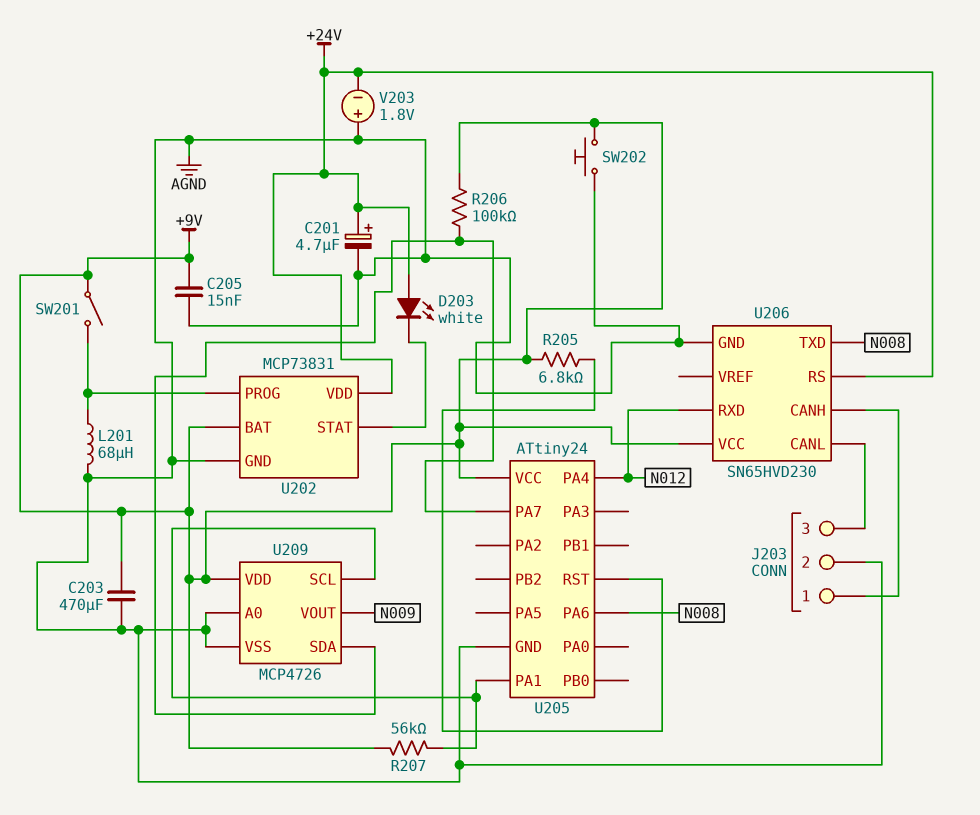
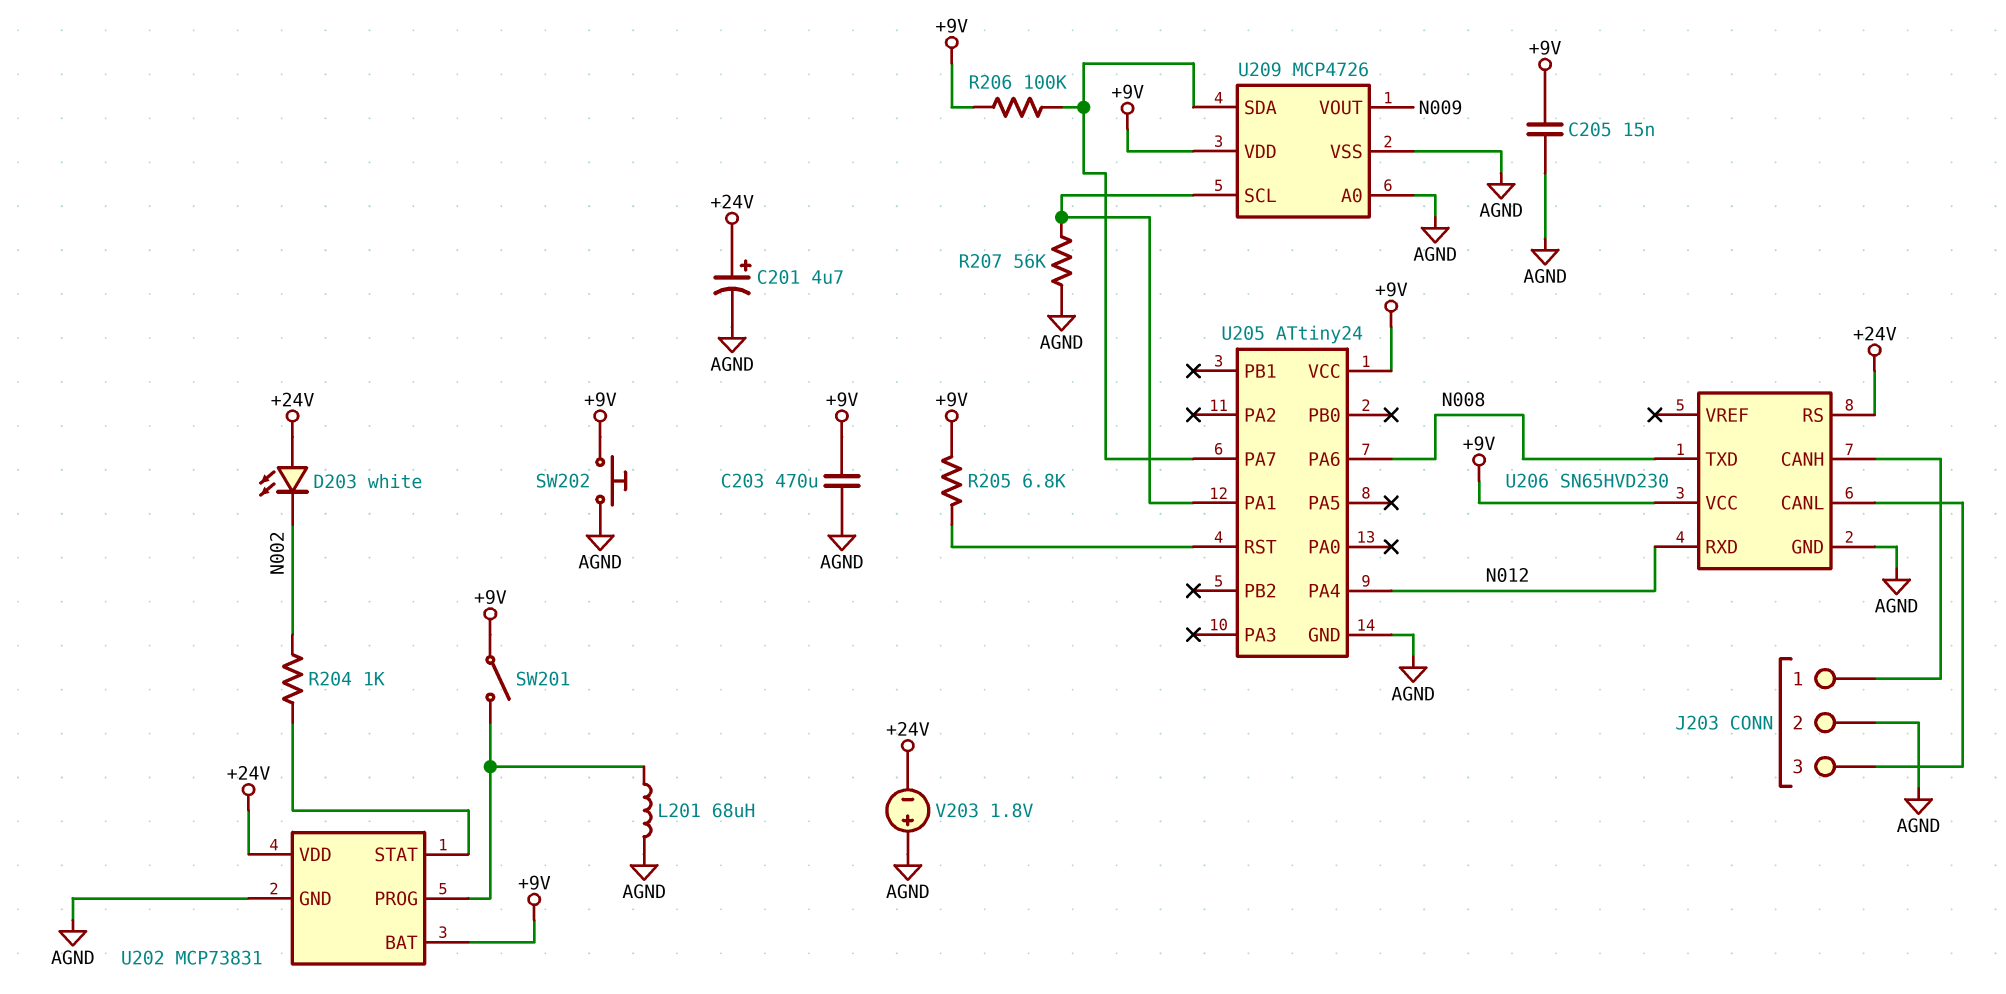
D203: LED white (A +24V, K U202/STAT) -> LED white (A +24V, K N002)
R204: none -> 1k (N002, U202/STAT)
R207: 56k (+9V, U205/PA1) -> 56k (AGND, U205/PA1)

